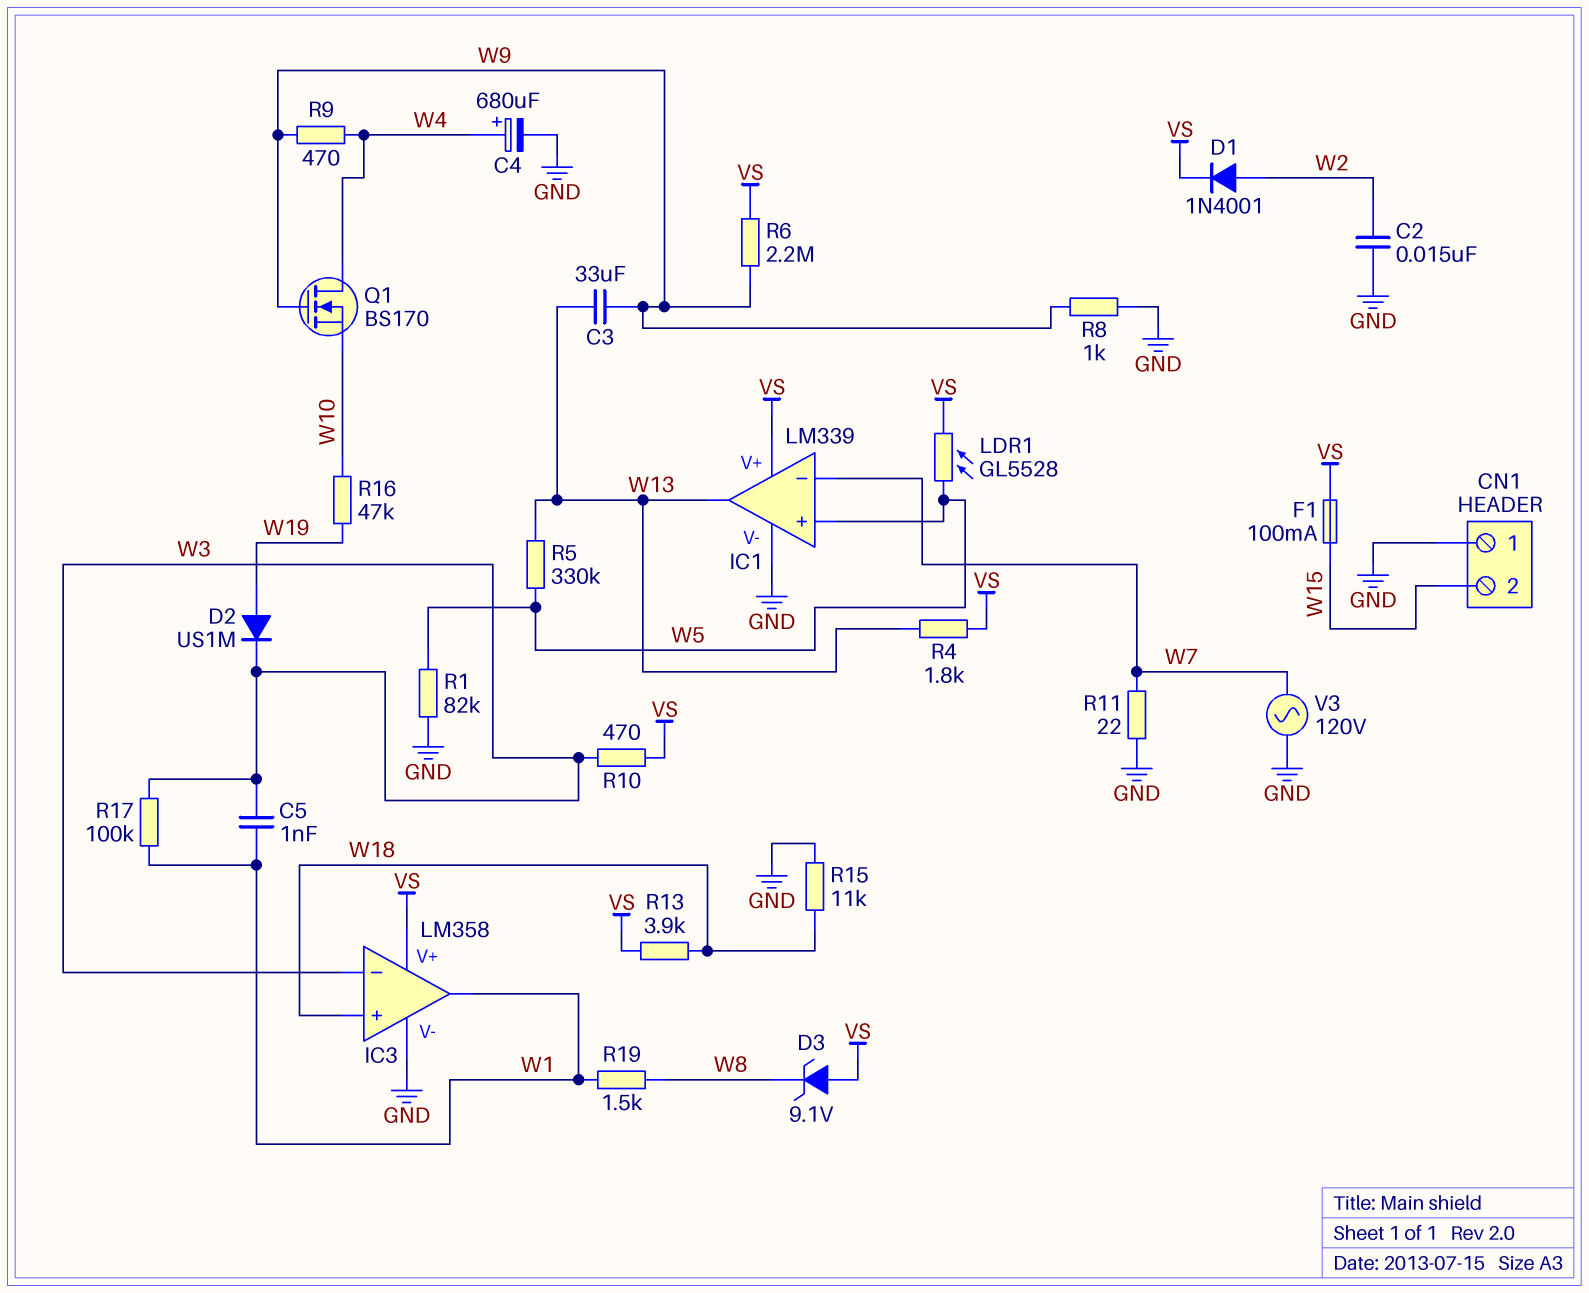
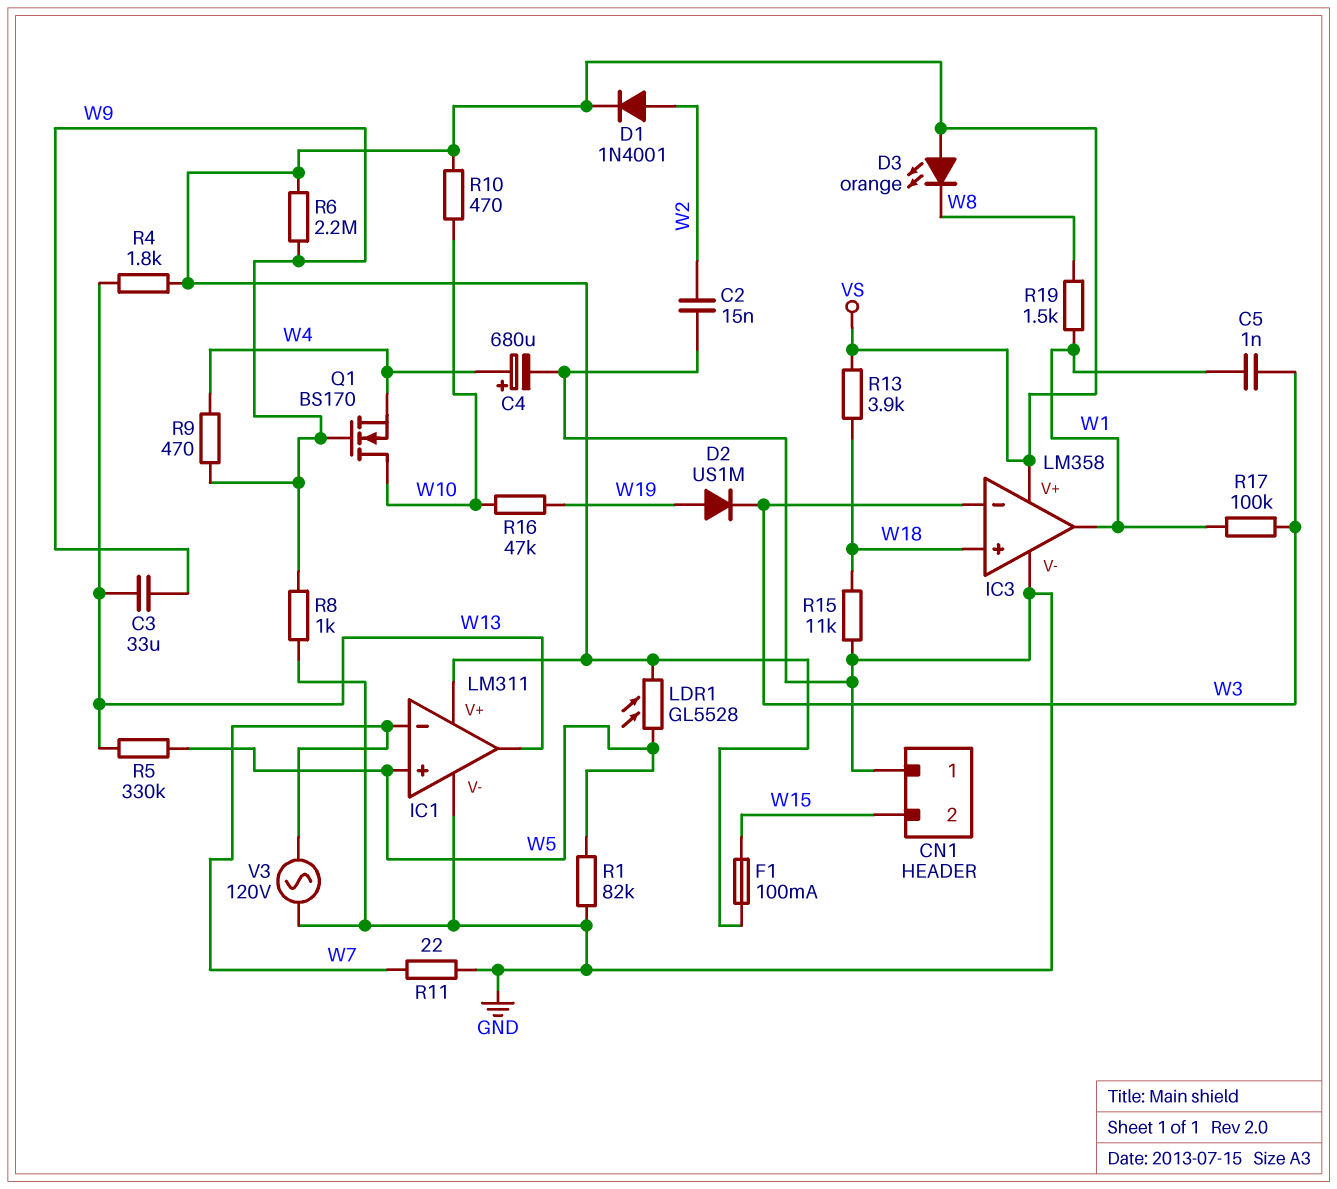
D3: zener 9.1V (A VS, K W8) -> LED orange (A VS, K W8)
IC1: LM339 -> LM311
Q1: NMOS BS170 (G W9, D W4, S W10) -> NMOS BS170 (G W9, D W10, S W4)
R10: 470 (VS, W3) -> 470 (VS, W10)

